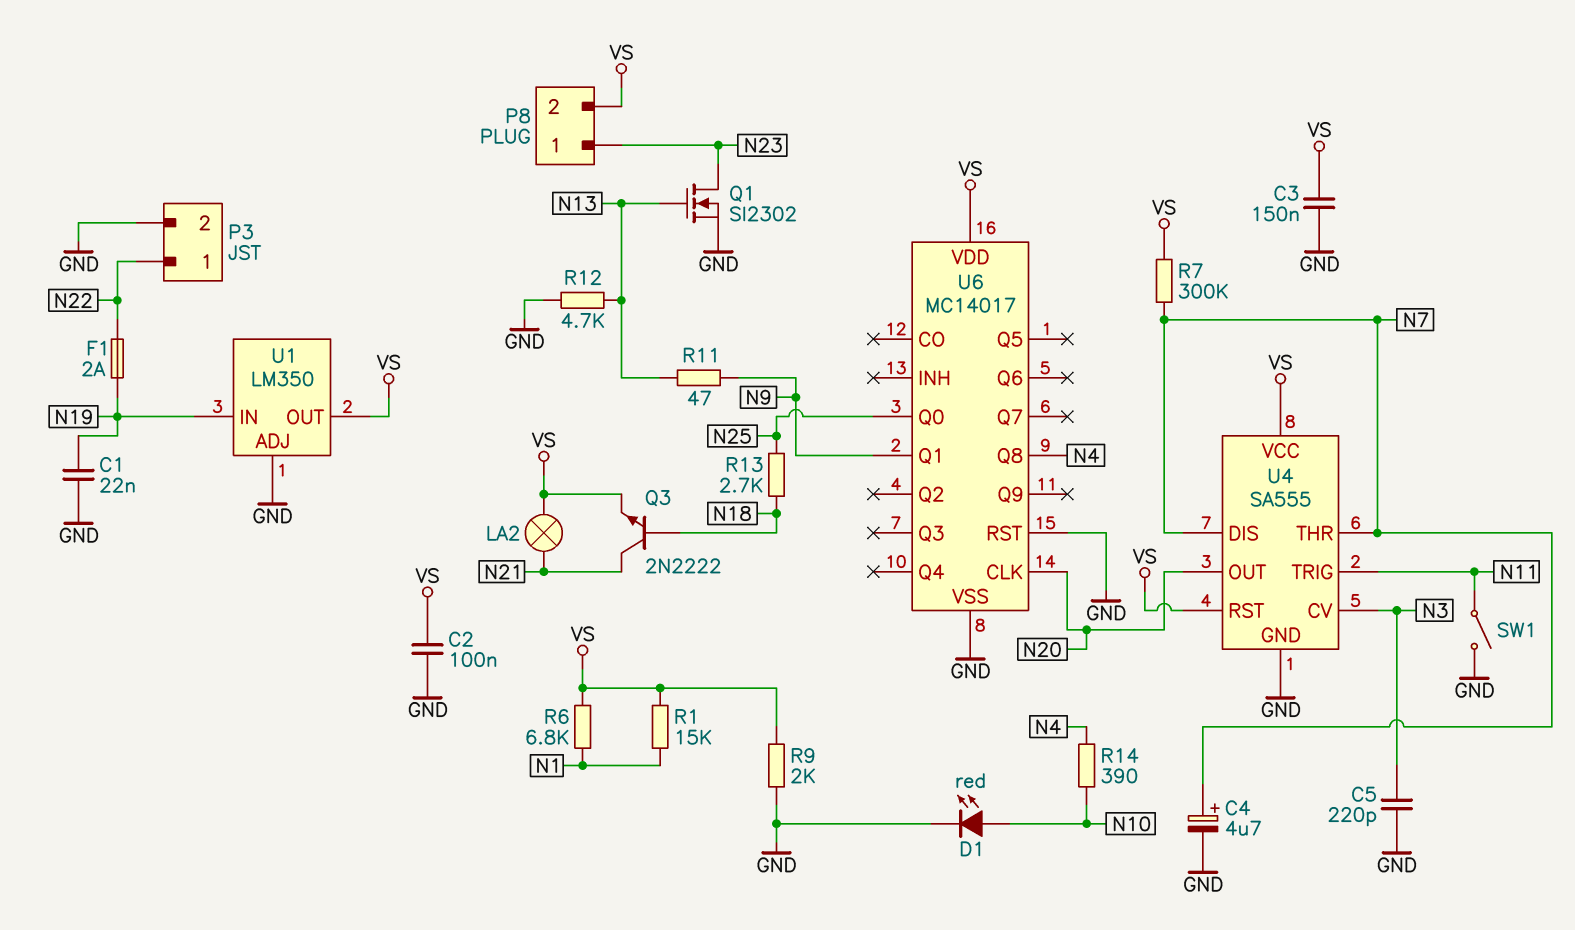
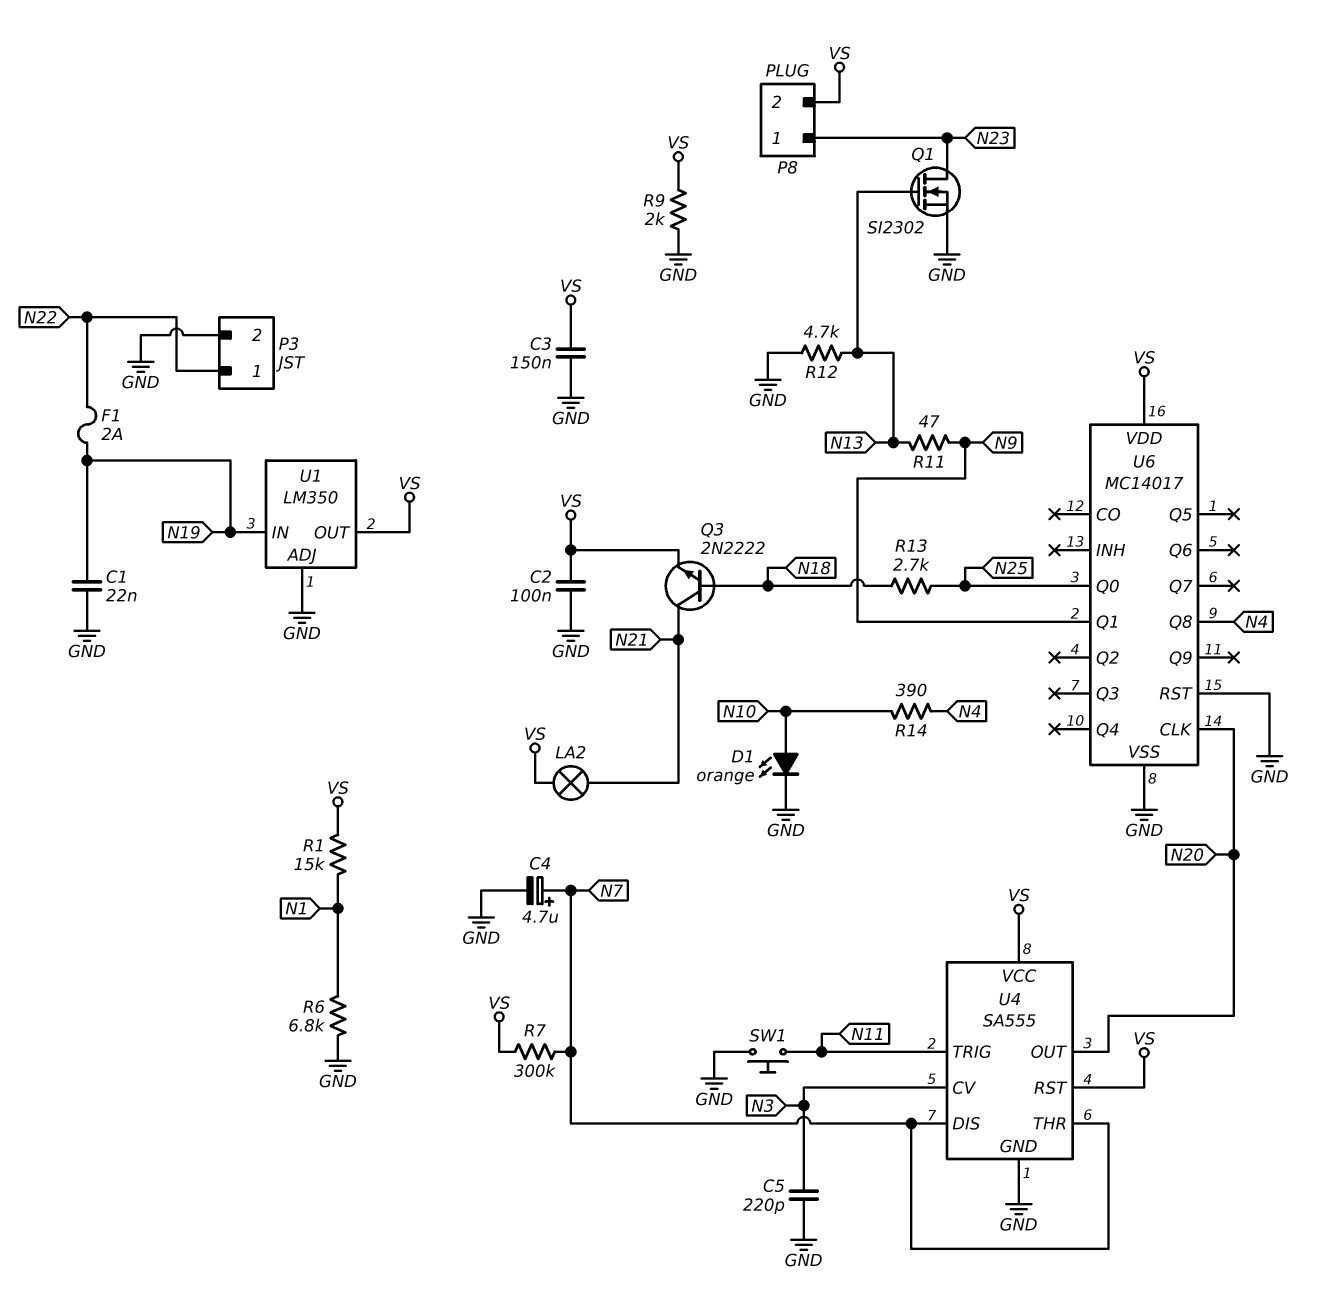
D1: LED red (A N10, K GND) -> LED orange (A N10, K GND)
R6: 6.8k (N1, VS) -> 6.8k (GND, N1)
SW1: switch (GND, N11) -> button (GND, N11)

